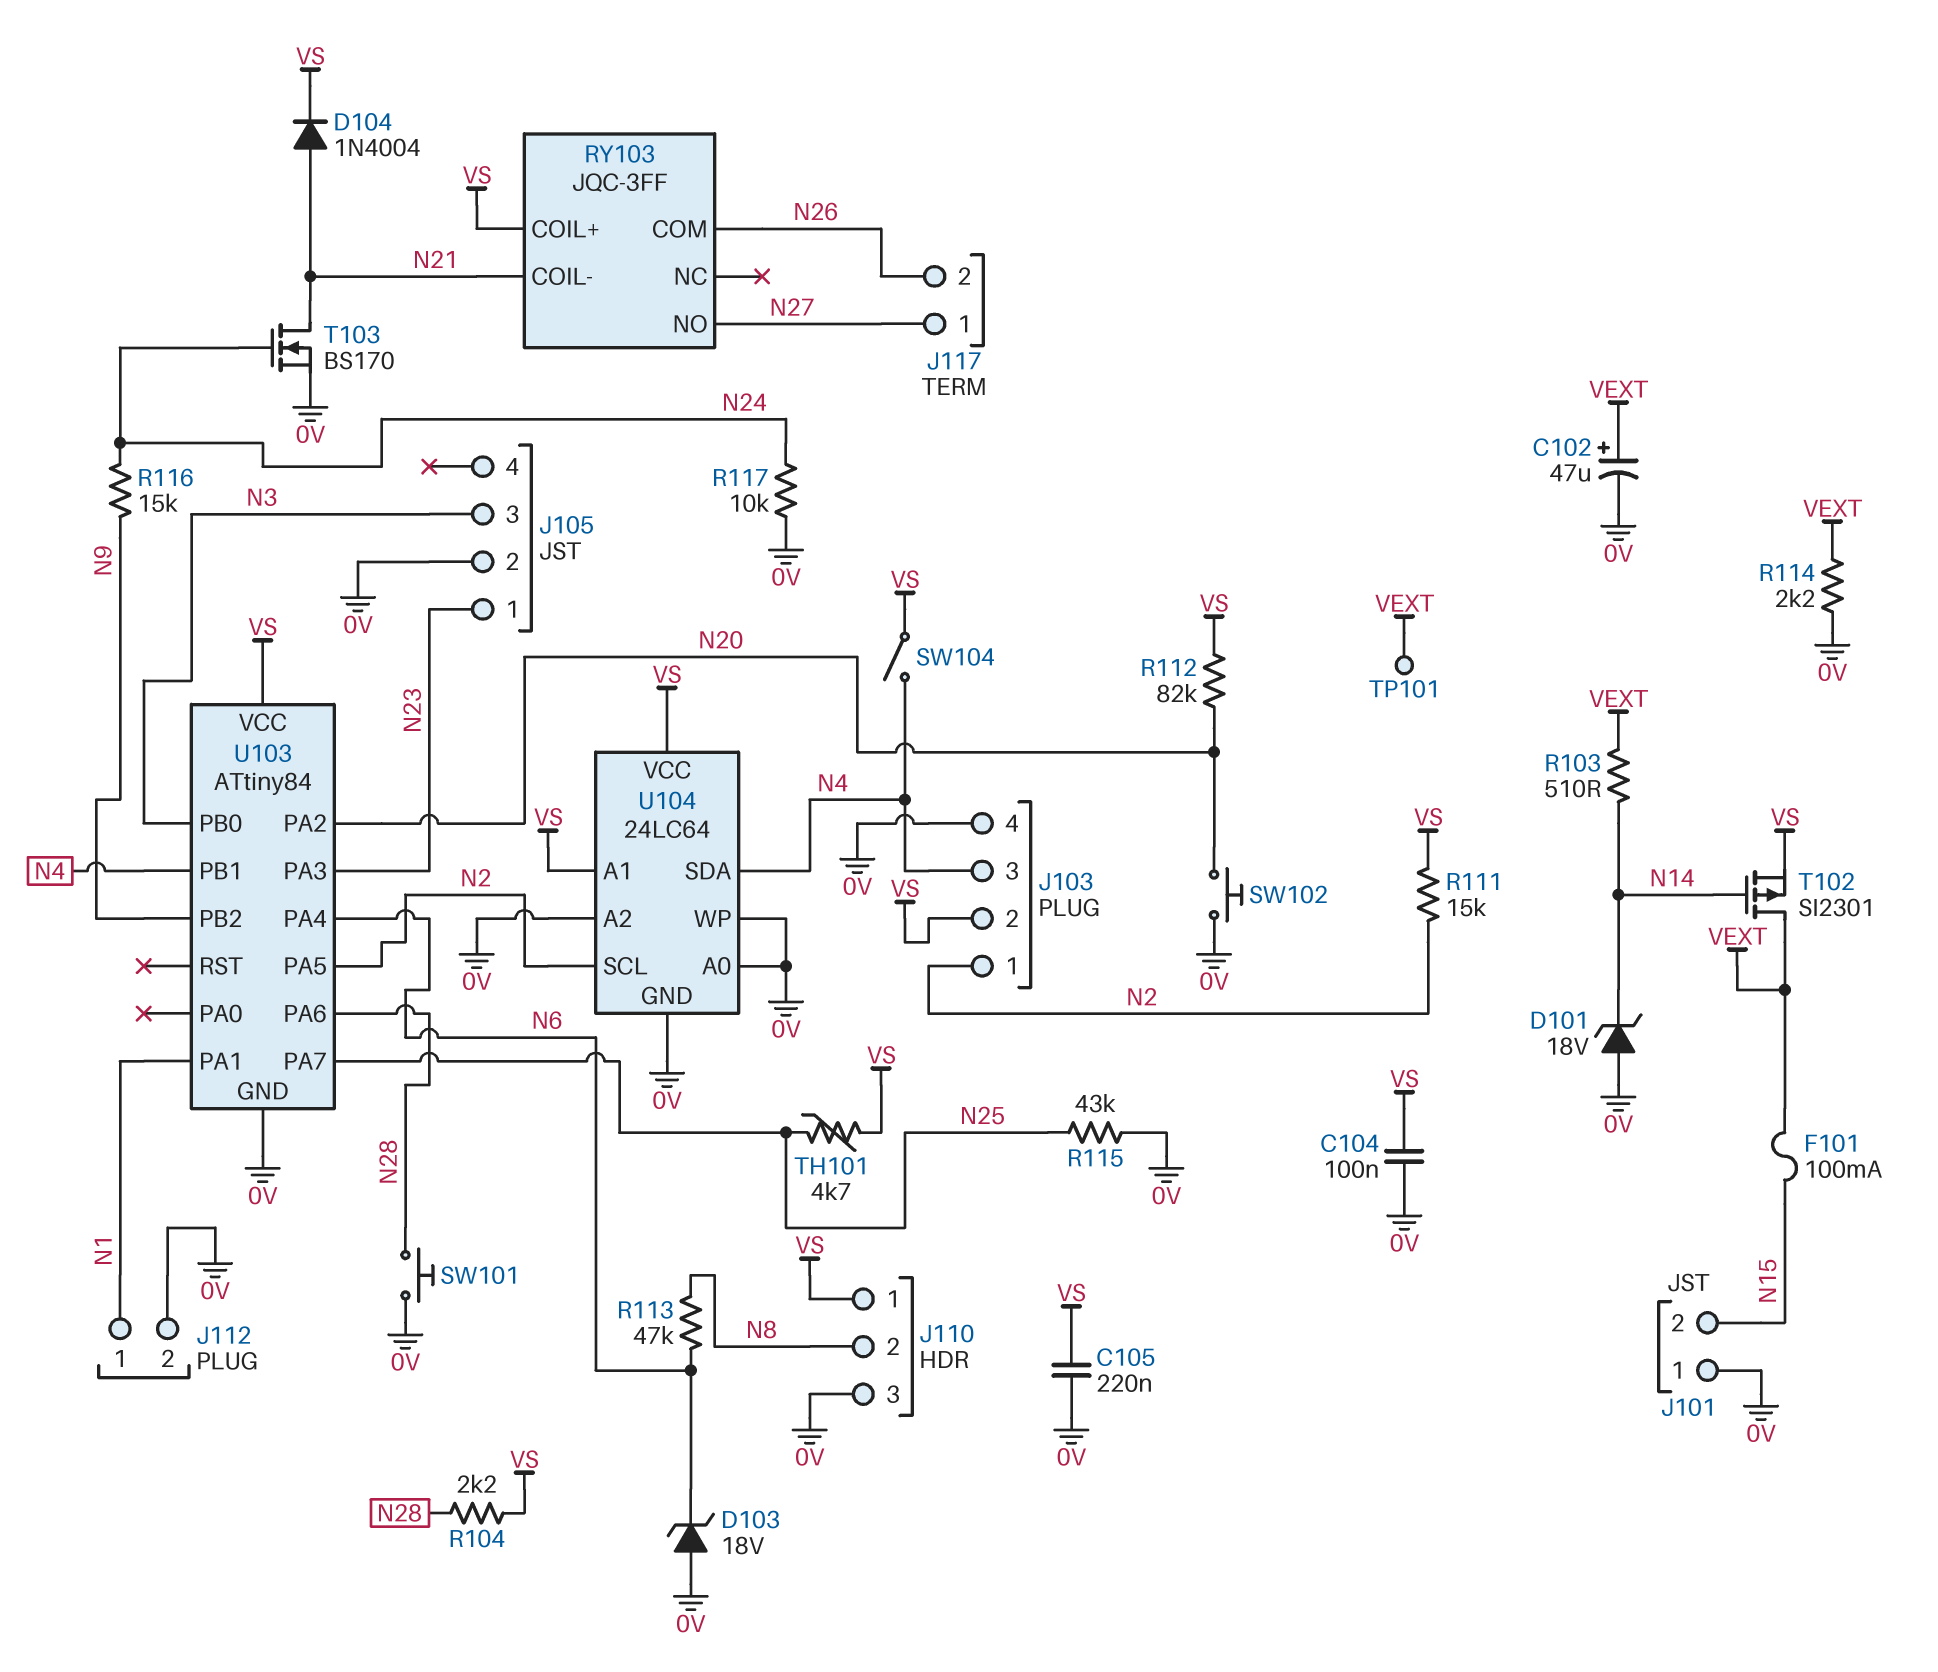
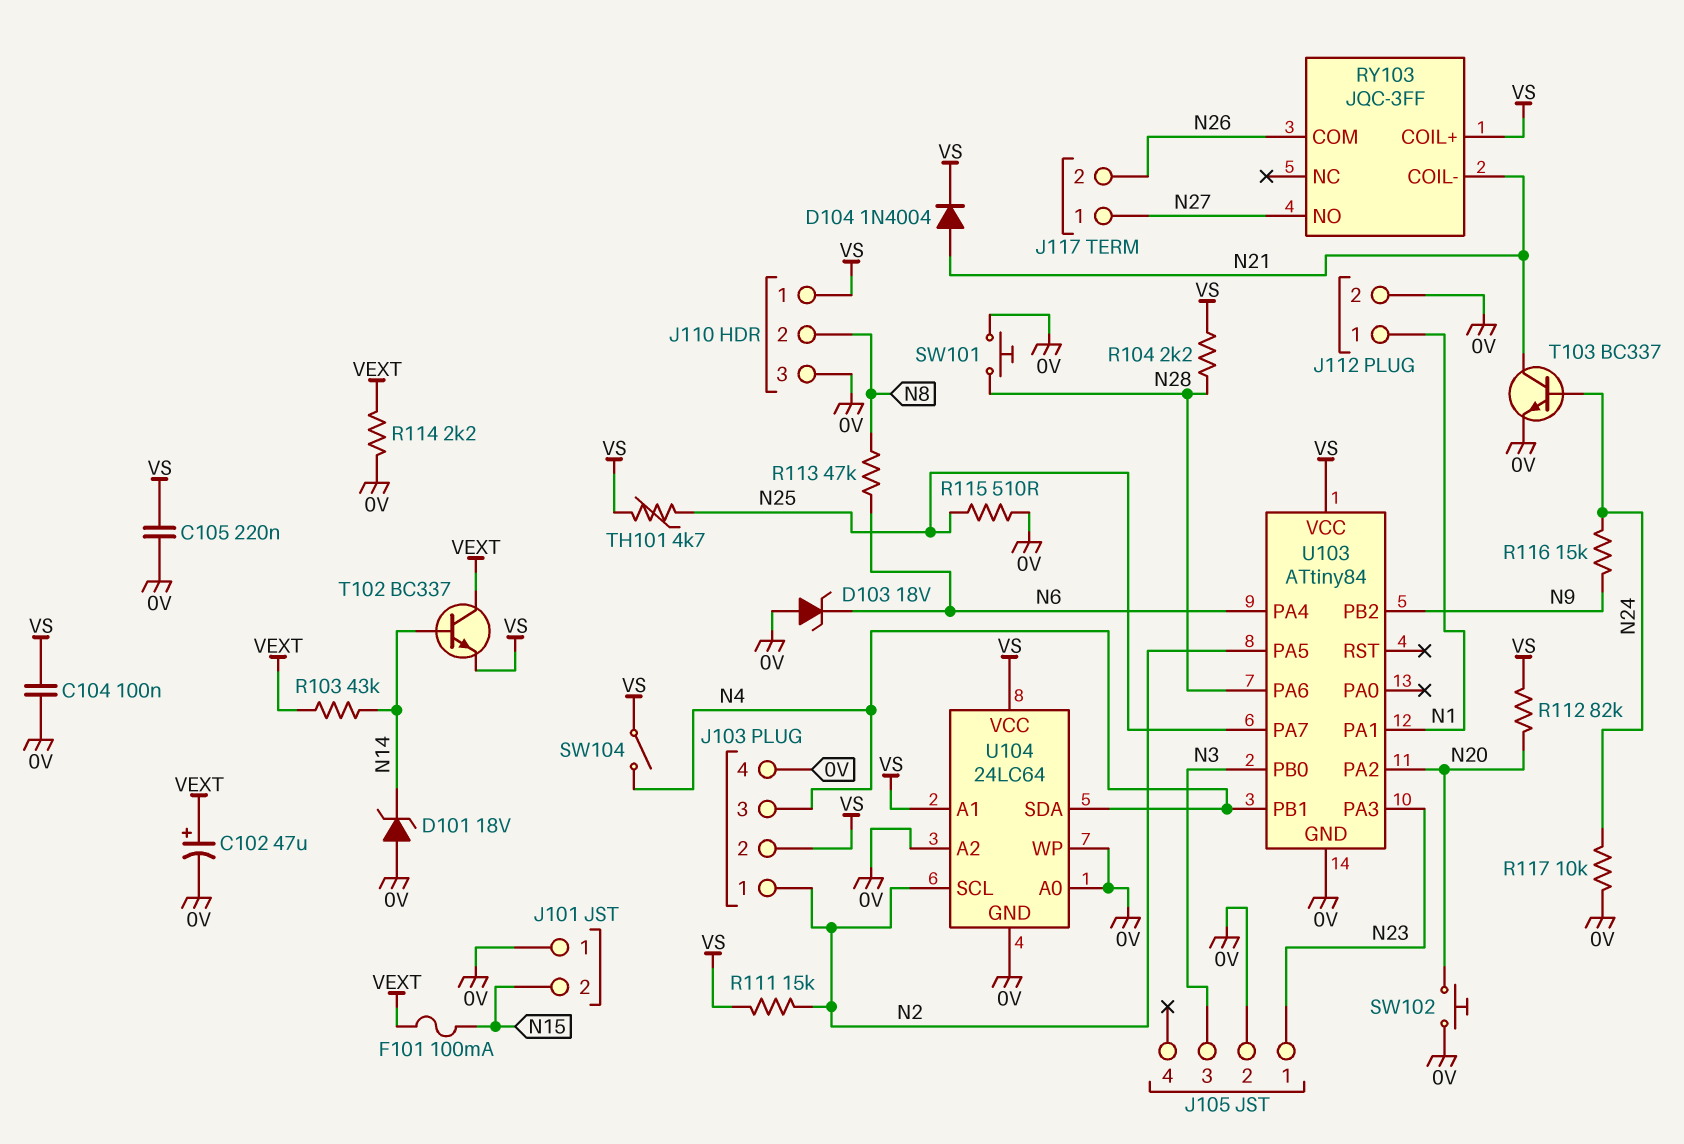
R103: 510 (N14, VEXT) -> 43k (N14, VEXT)
R115: 43k (0V, N25) -> 510 (0V, N25)
T102: PMOS SI2301 (G N14, D VEXT, S VS) -> NPN BC337 (B N14, C VEXT, E VS)
T103: NMOS BS170 (G N24, D N21, S 0V) -> NPN BC337 (B N24, C N21, E 0V)
TP101: test point (VEXT) -> none

